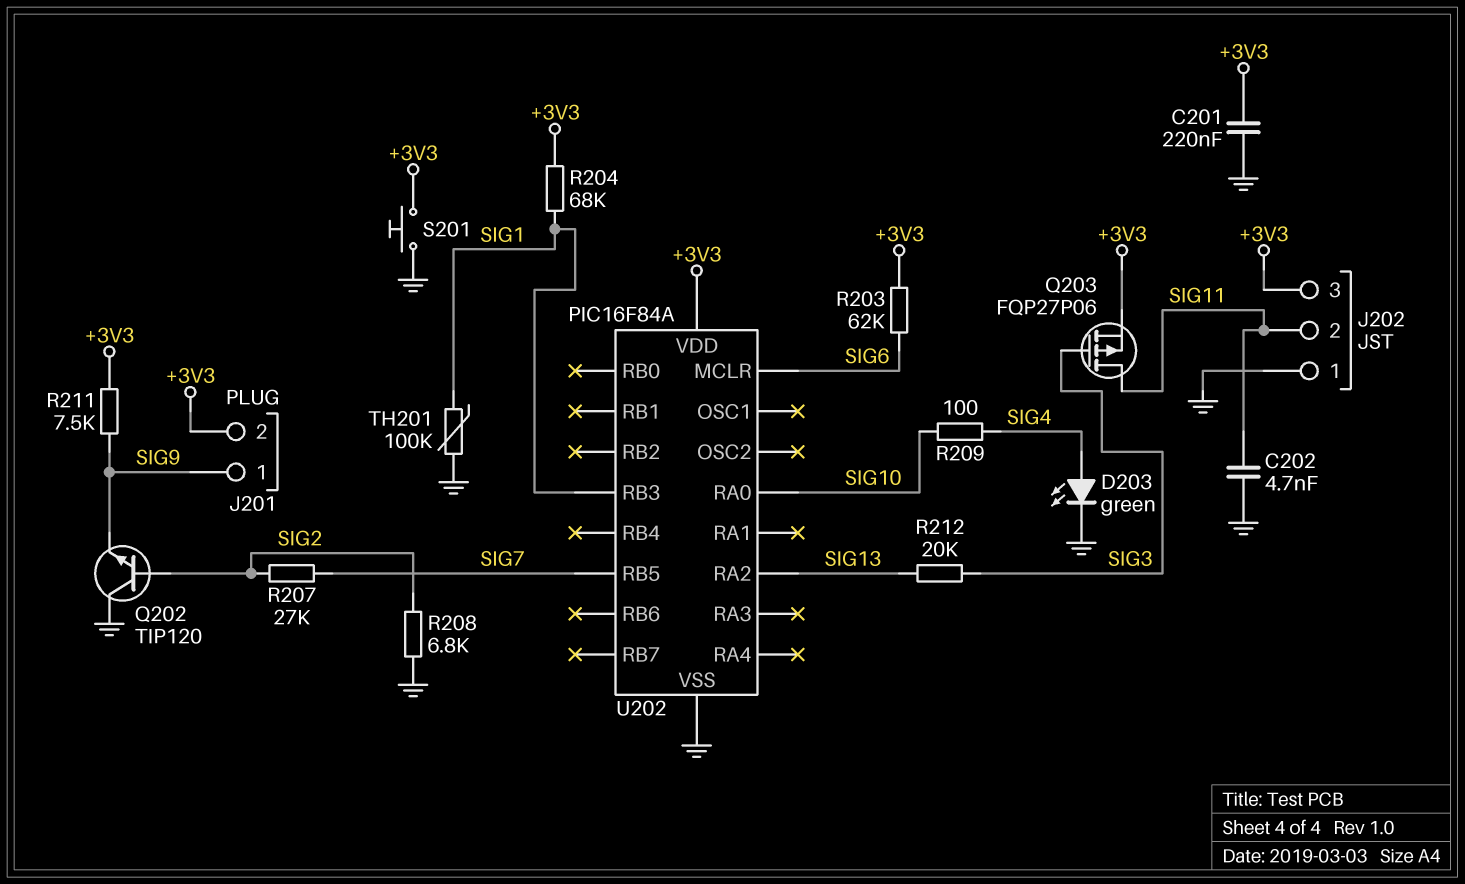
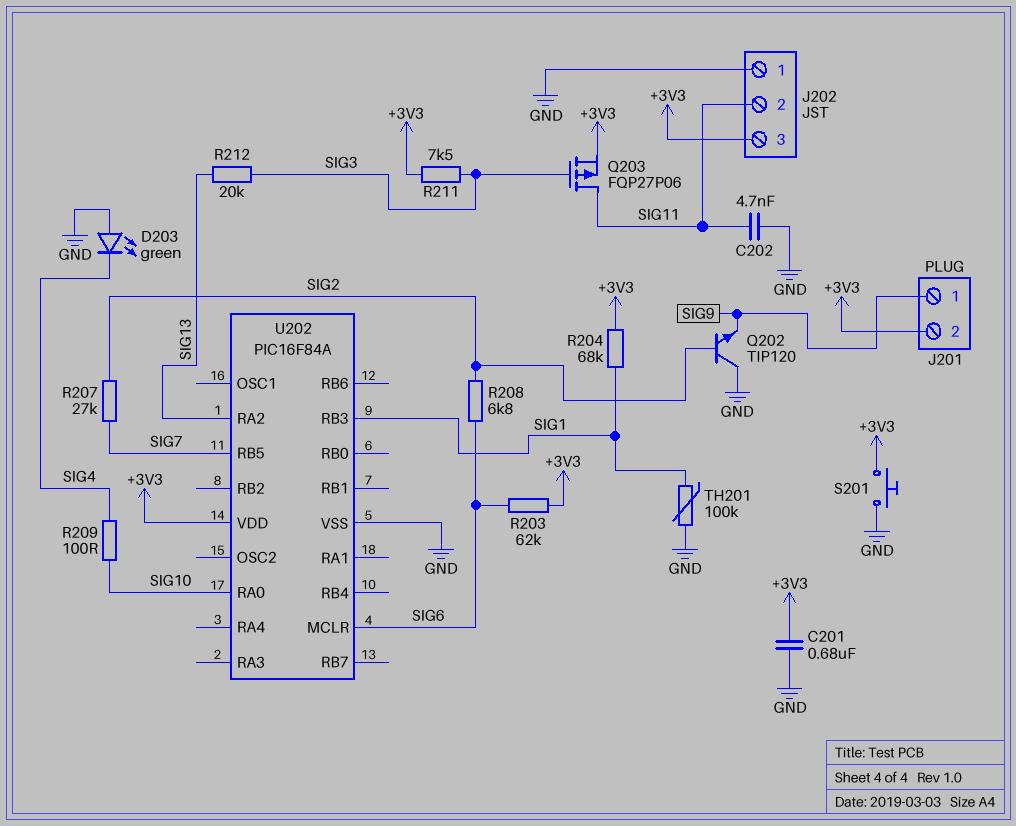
C201: 220nF (+3V3, GND) -> 680nF (+3V3, GND)
D203: LED green (A SIG4, K GND) -> LED green (A GND, K SIG4)
R208: 6.8k (GND, SIG2) -> 6.8k (SIG2, SIG6)
R211: 7.5k (+3V3, SIG9) -> 7.5k (+3V3, SIG3)

